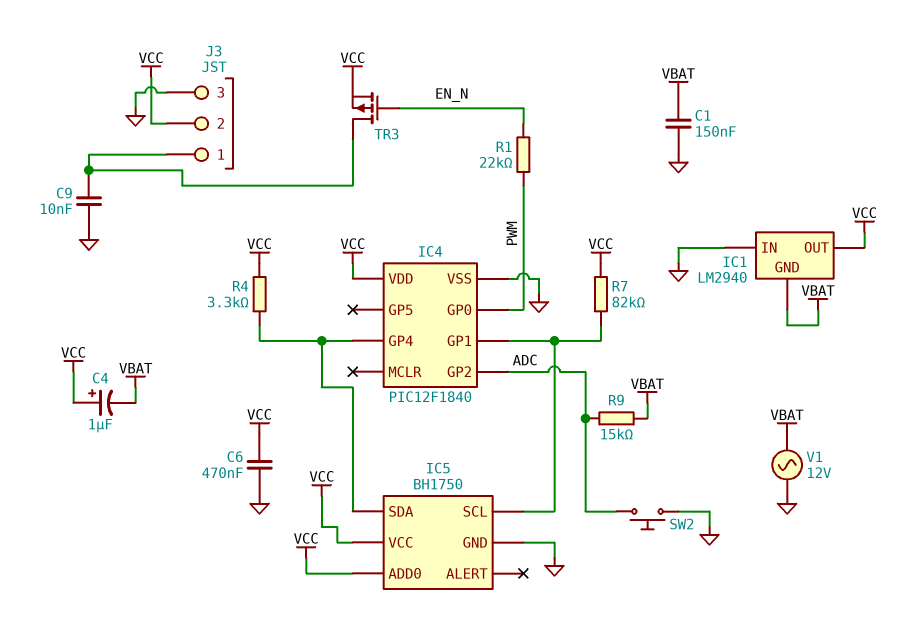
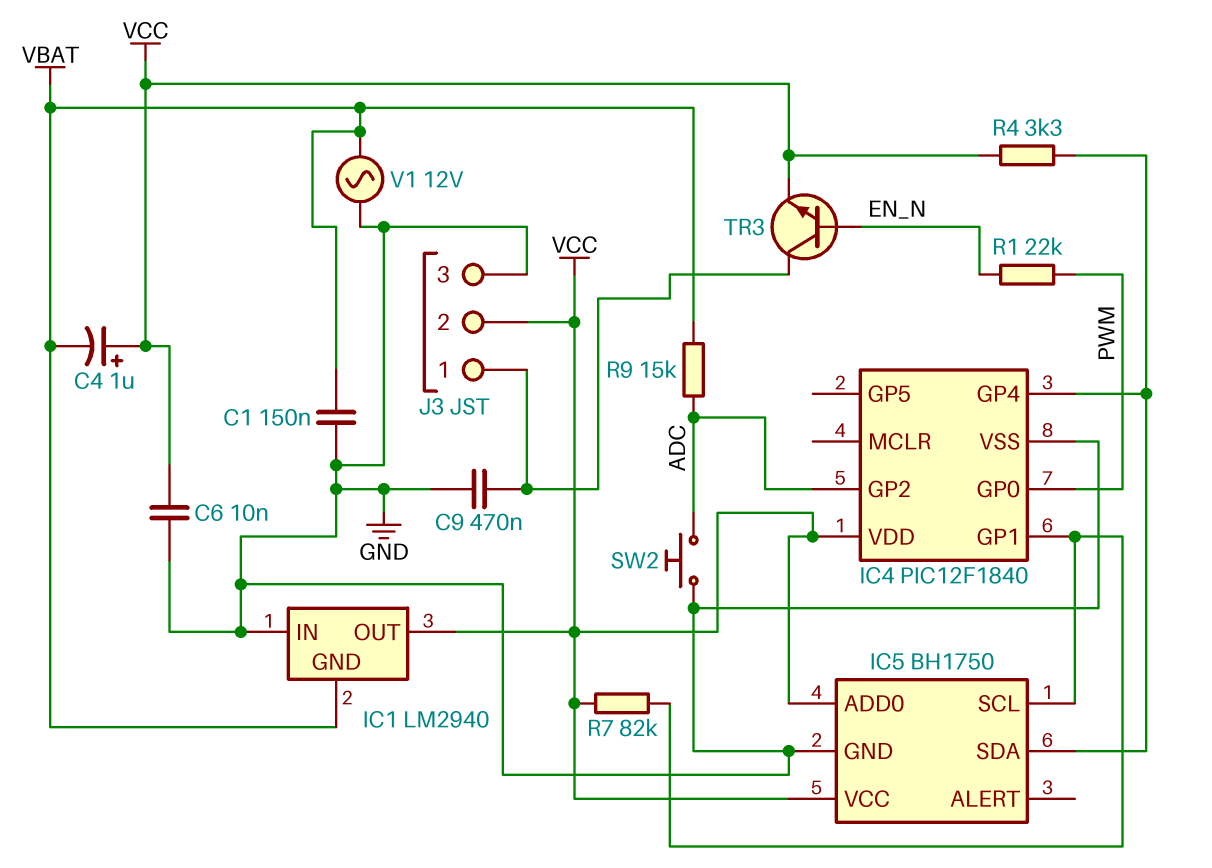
C6: 470nF (GND, VCC) -> 10nF (GND, VCC)
C9: 10nF (GND, J3/1) -> 470nF (GND, J3/1)
TR3: PMOS (G EN_N, D J3/1, S VCC) -> NPN (B EN_N, C J3/1, E VCC)

